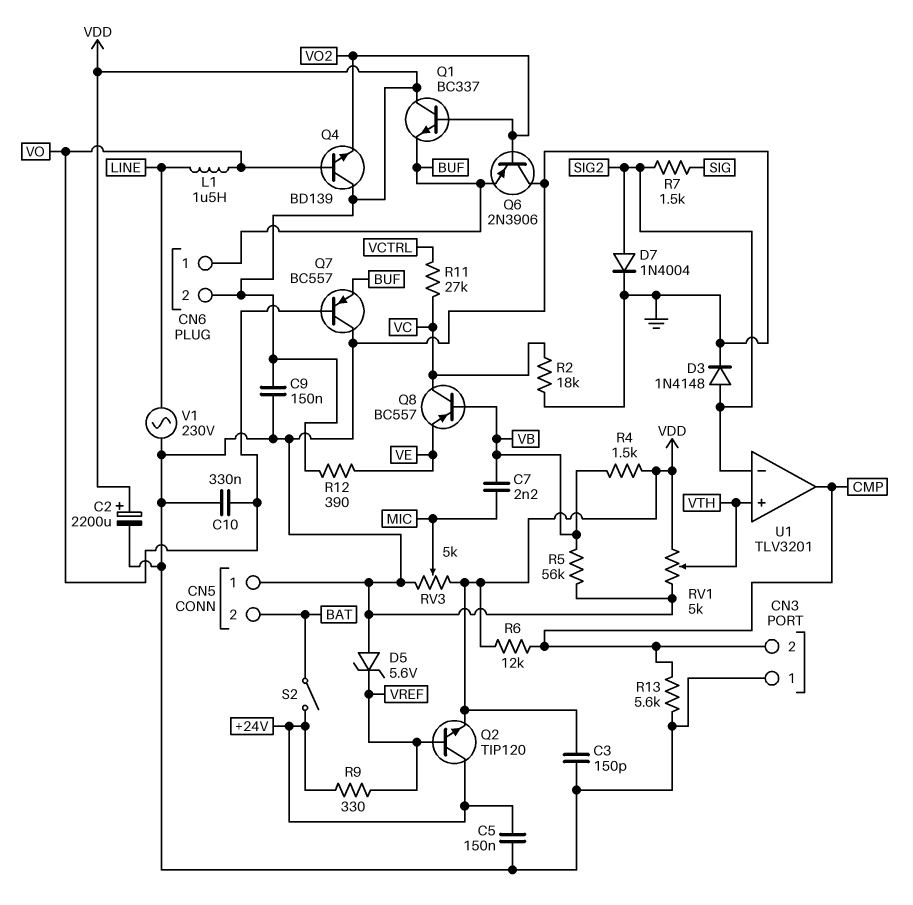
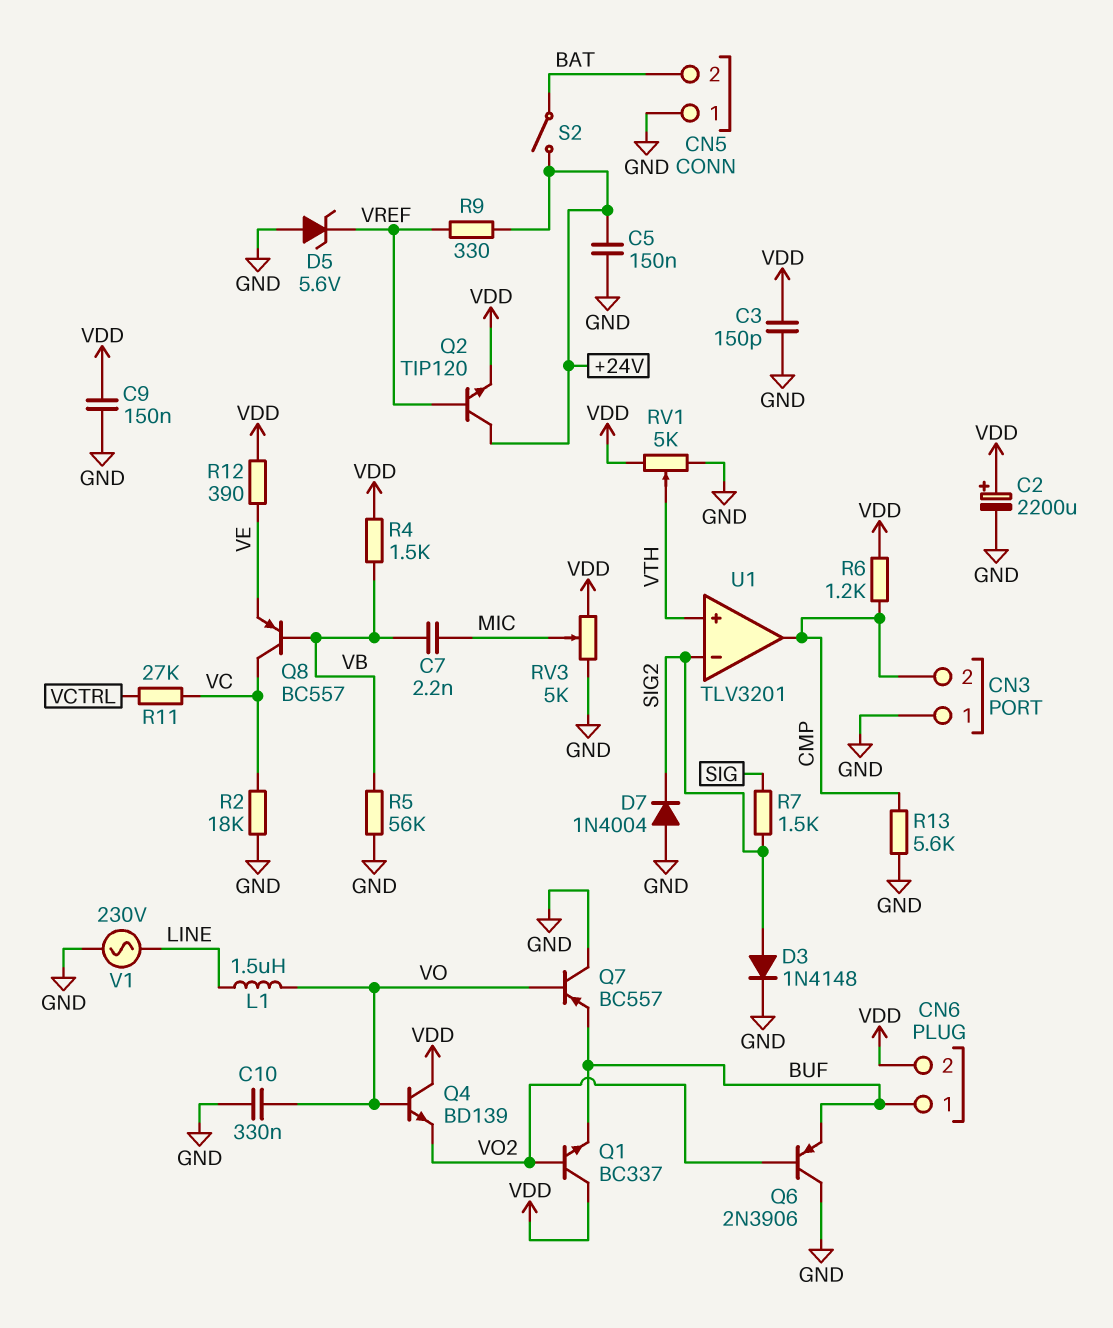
D7: diode 1N4004 (A SIG2, K GND) -> diode 1N4004 (A GND, K SIG2)
R6: 12k (CMP, VDD) -> 1.2k (CMP, VDD)

